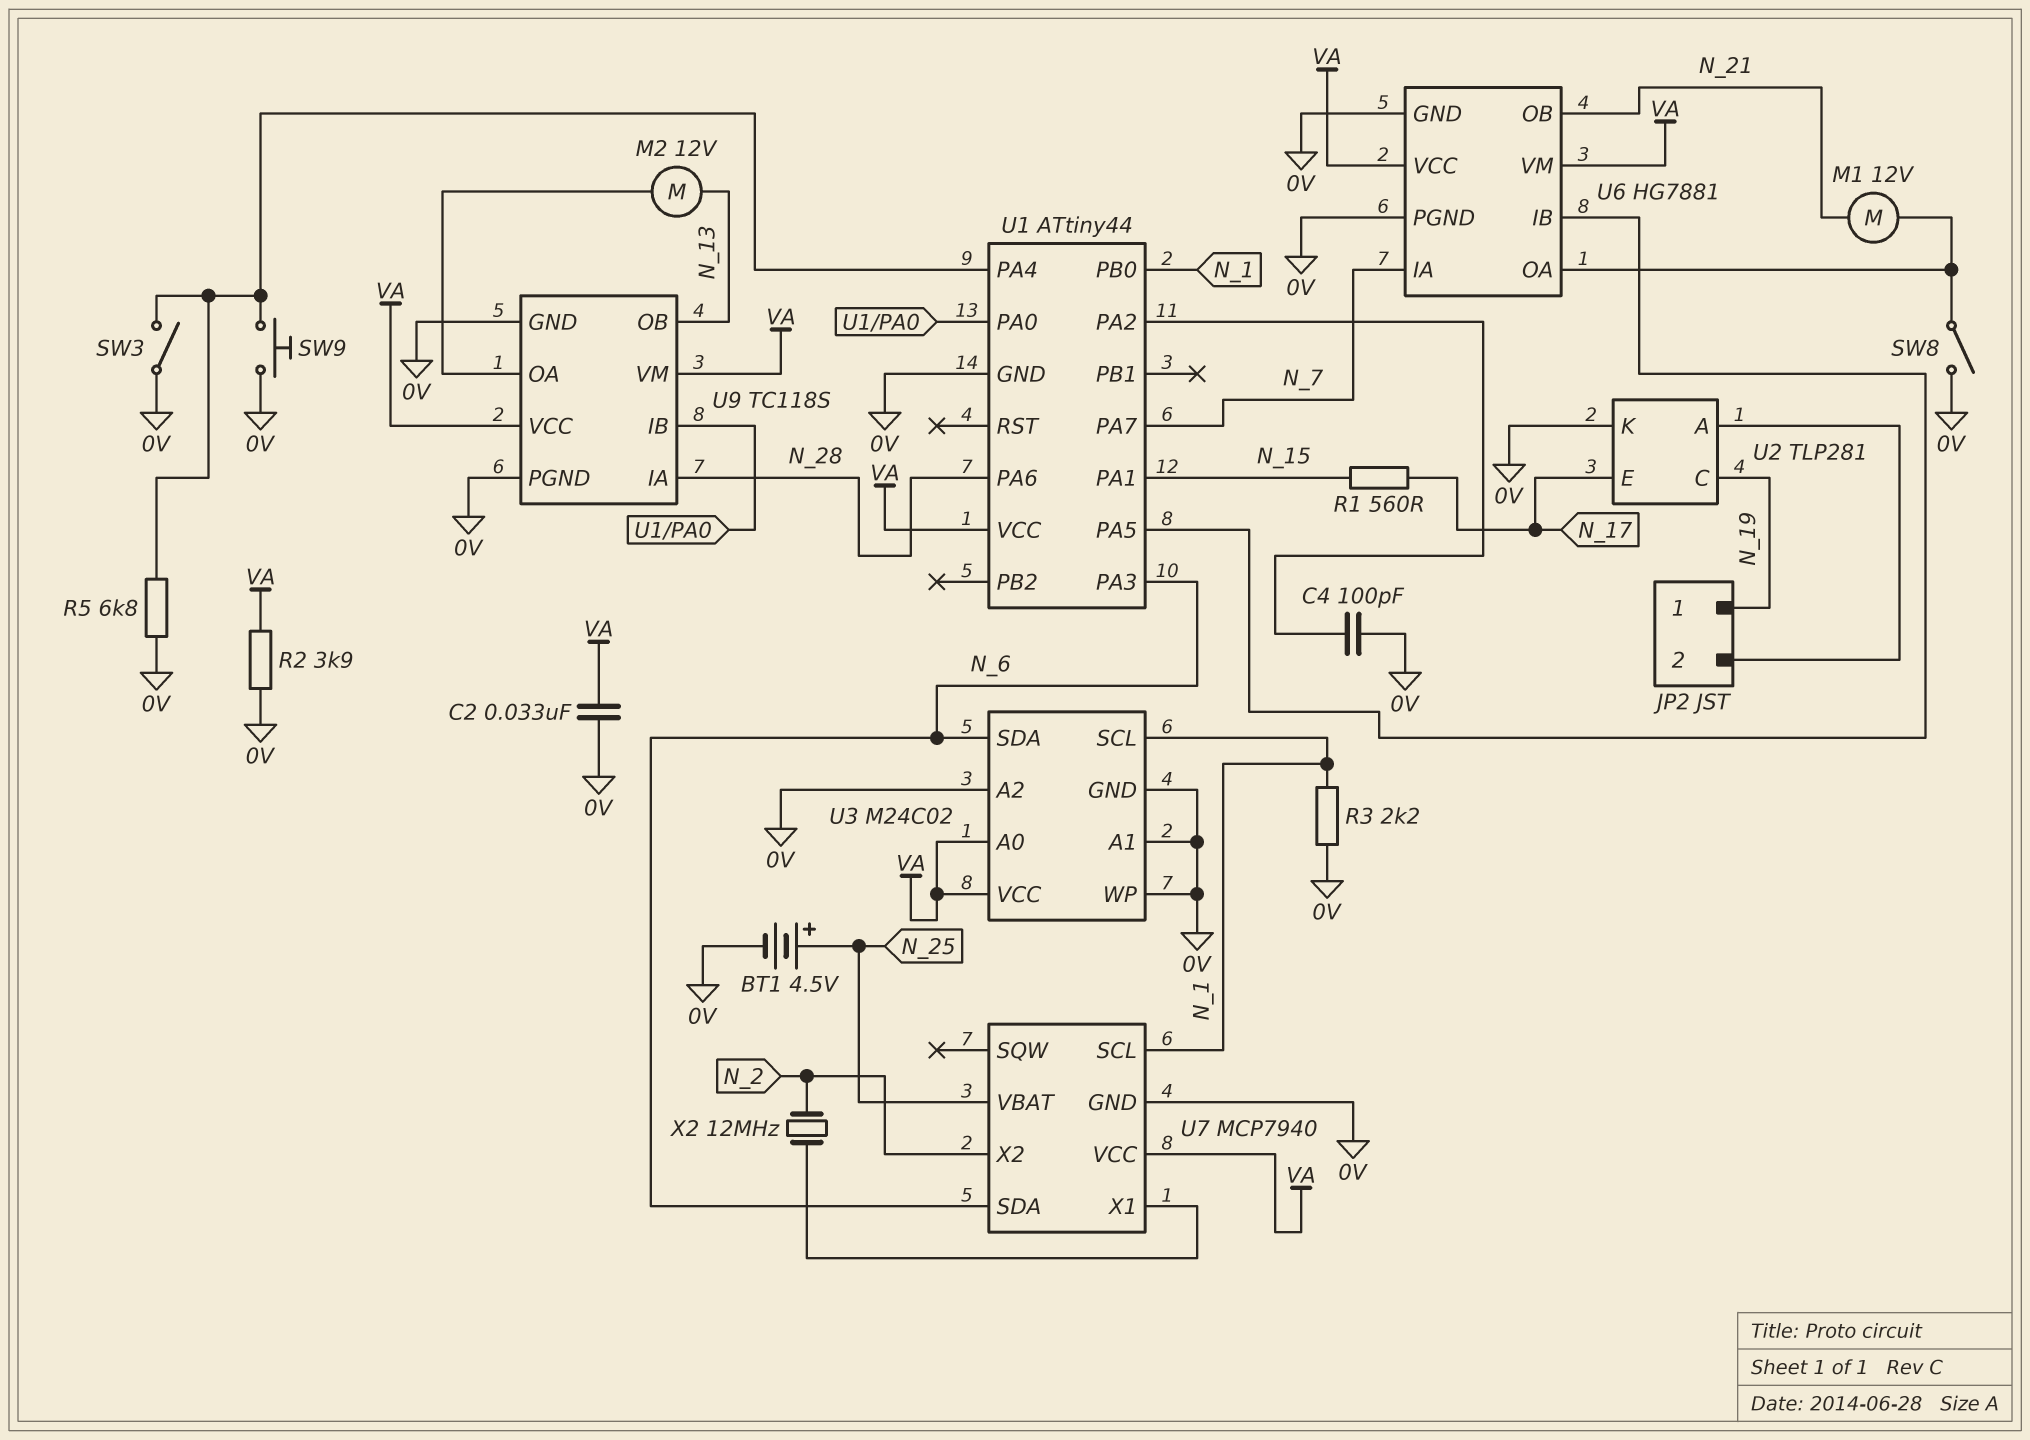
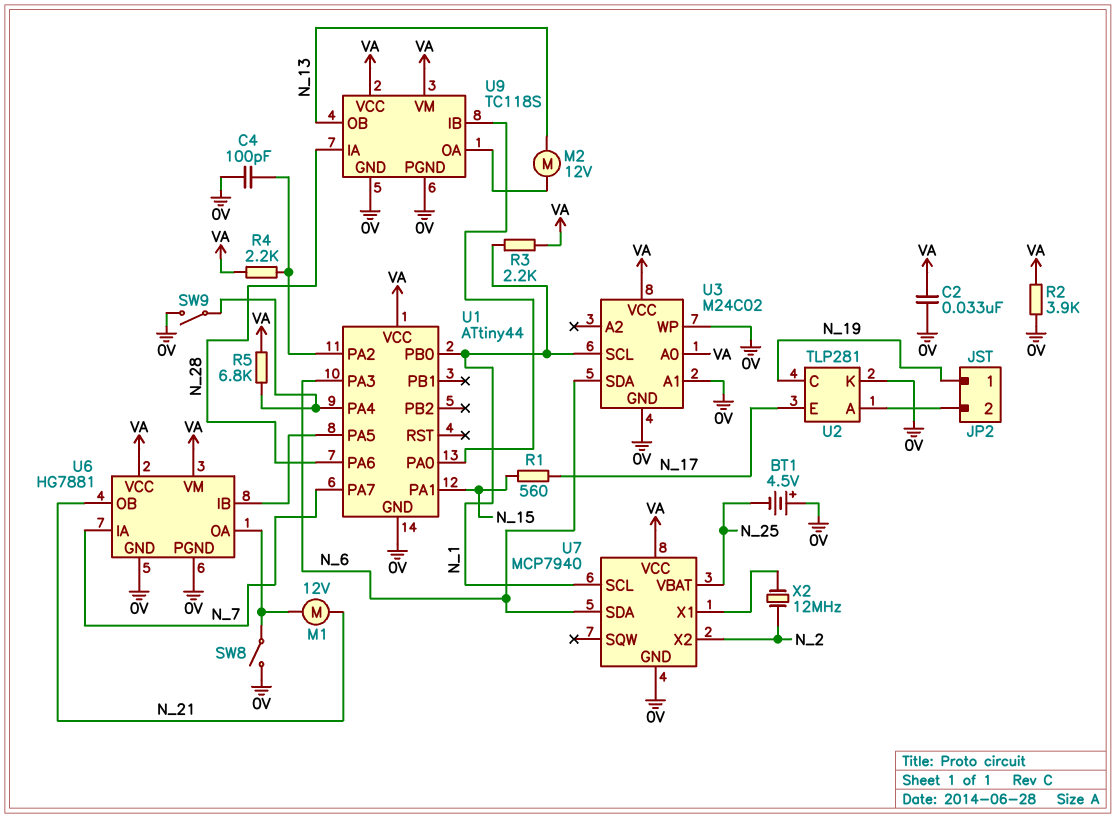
BT1: 4.5V (plus N_25, minus 0V) -> 4.5V (plus 0V, minus N_25)
R3: 2.2k (0V, N_1) -> 2.2k (N_1, VA)
R4: none -> 2.2k (U1/PA2, VA)
R5: 6.8k (0V, U1/PA4) -> 6.8k (U1/PA4, VA)
SW3: switch (0V, U1/PA4) -> none
SW9: button (0V, U1/PA4) -> switch (0V, U1/PA4)
U3 pin A2: 0V -> none

